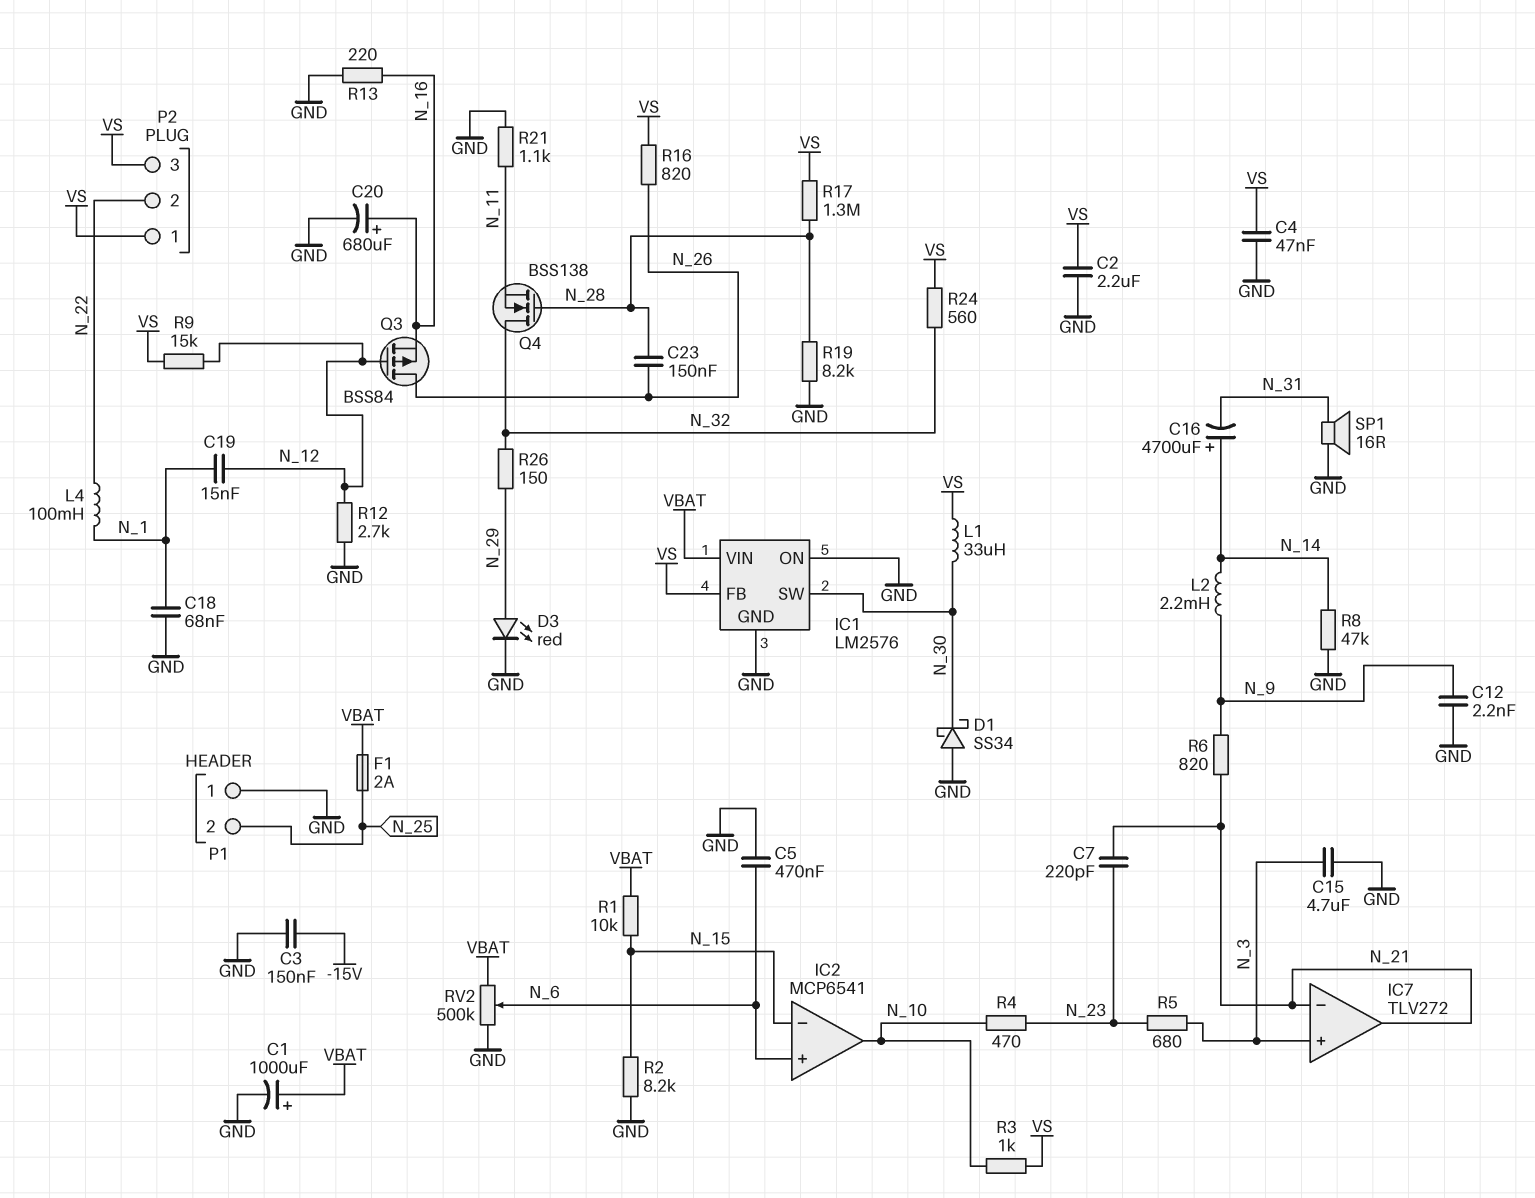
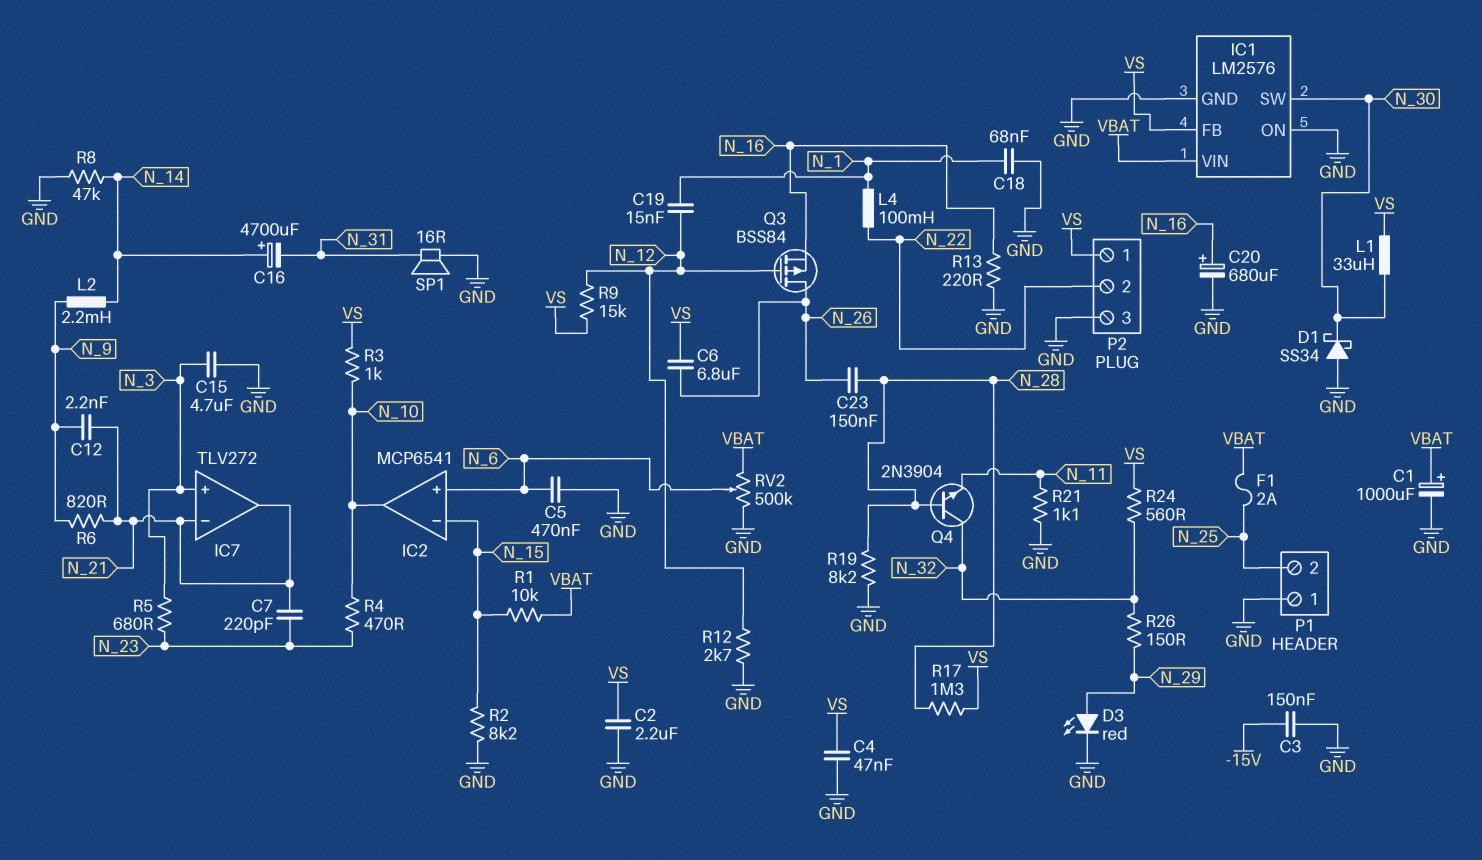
C6: none -> 6.8uF (N_26, VS)
C12: 2.2nF (GND, N_9) -> 2.2nF (N_9, N_21)
P2 pin 3: VS -> GND
Q4: NMOS BSS138 (G N_28, D N_32, S N_11) -> NPN 2N3904 (B N_28, C N_32, E N_11)
R16: 820 (N_26, VS) -> none

